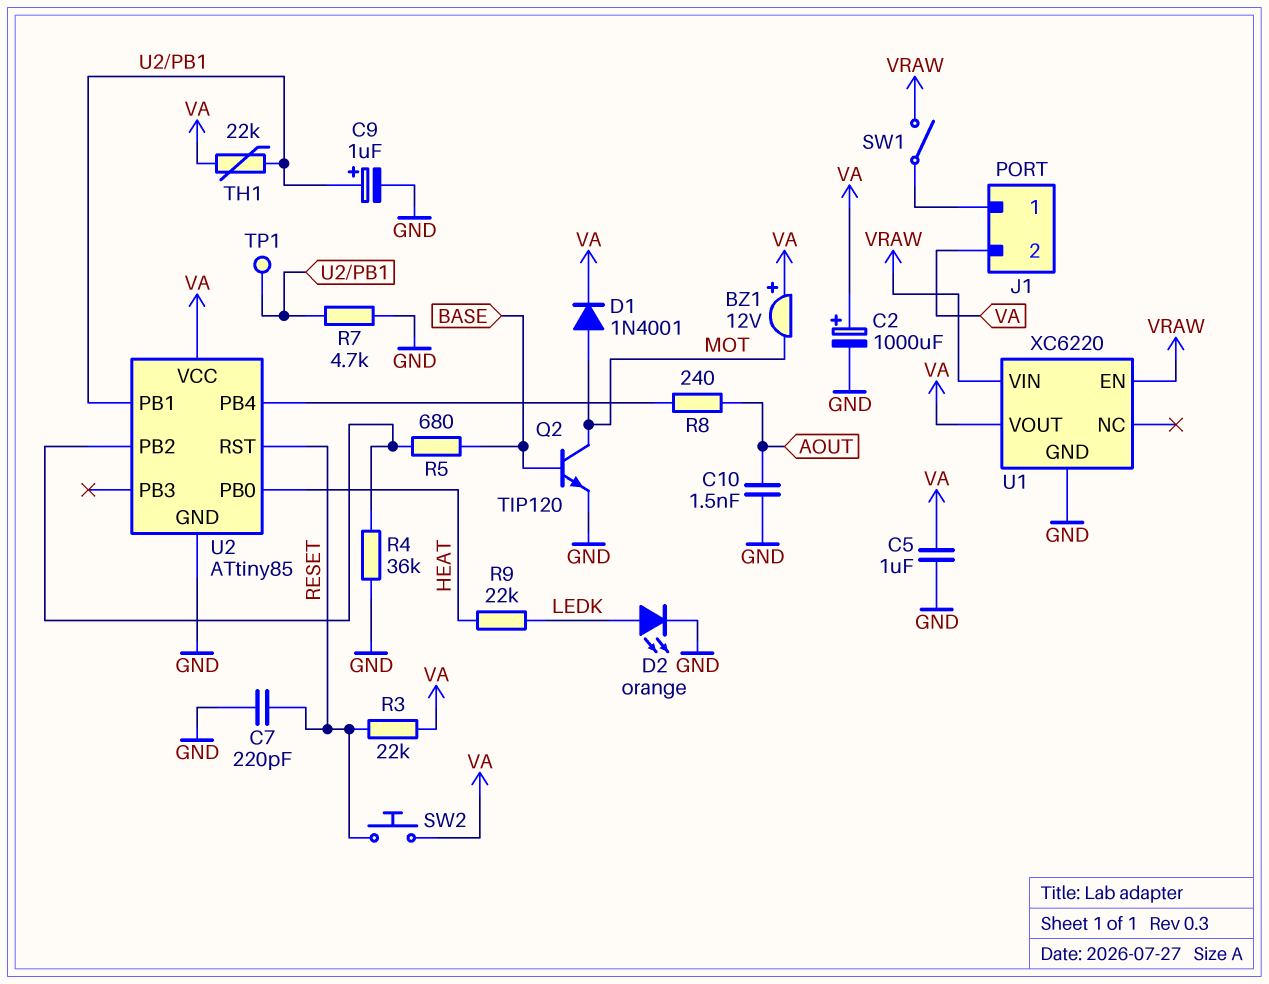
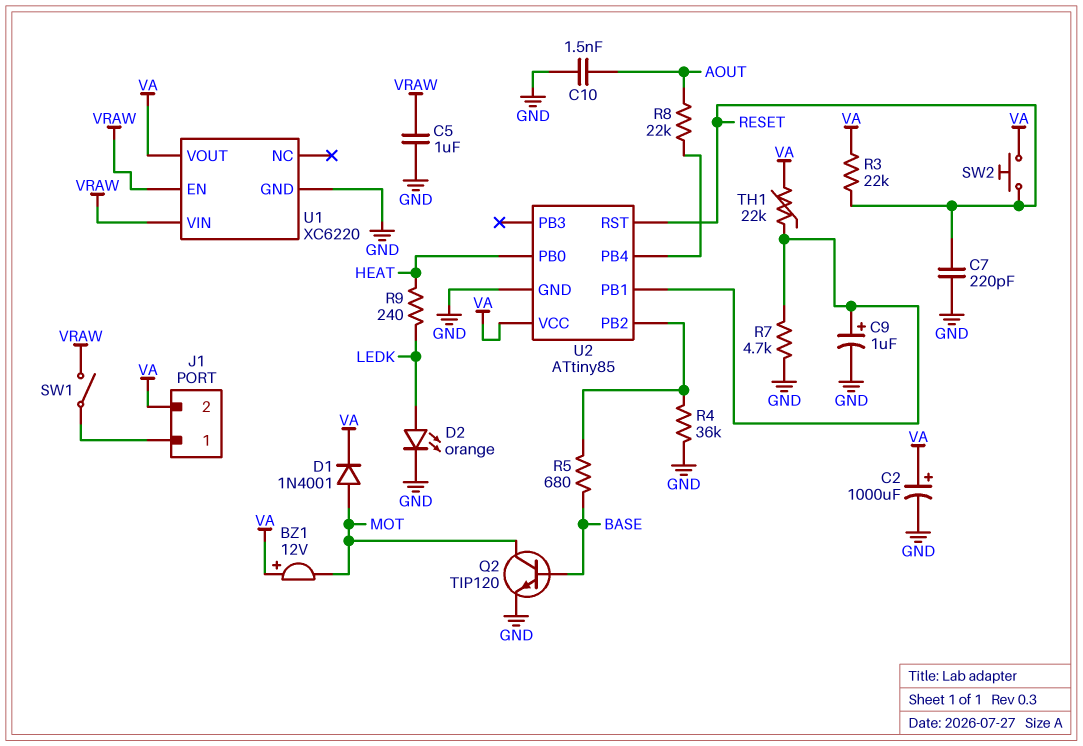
C5: 1uF (GND, VA) -> 1uF (GND, VRAW)
R8: 240 (AOUT, U2/PB4) -> 22k (AOUT, U2/PB4)
R9: 22k (HEAT, LEDK) -> 240 (HEAT, LEDK)
TP1: test point (U2/PB1) -> none

